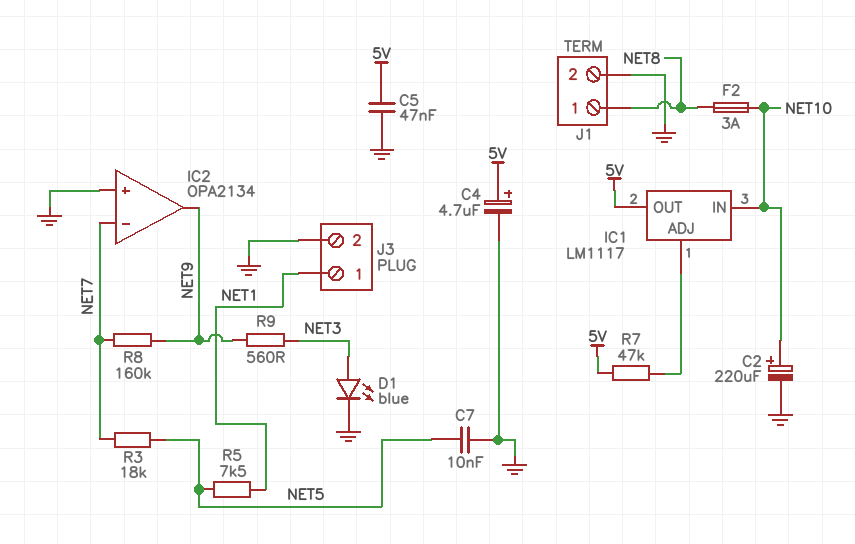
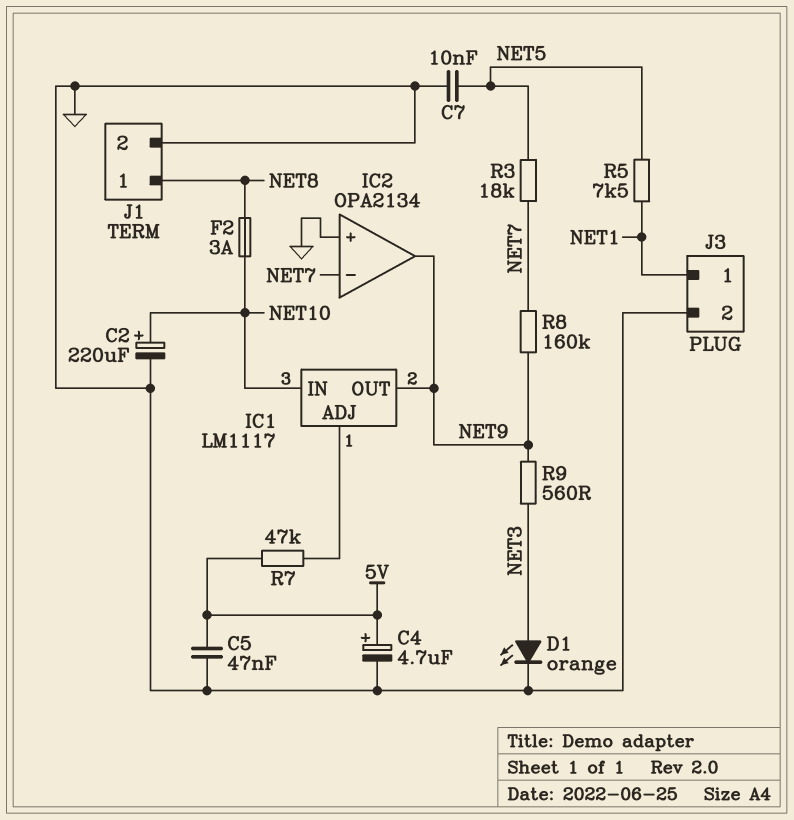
D1: LED blue (A NET3, K GND) -> LED orange (A NET3, K GND)
IC1 pin OUT: 5V -> NET9

